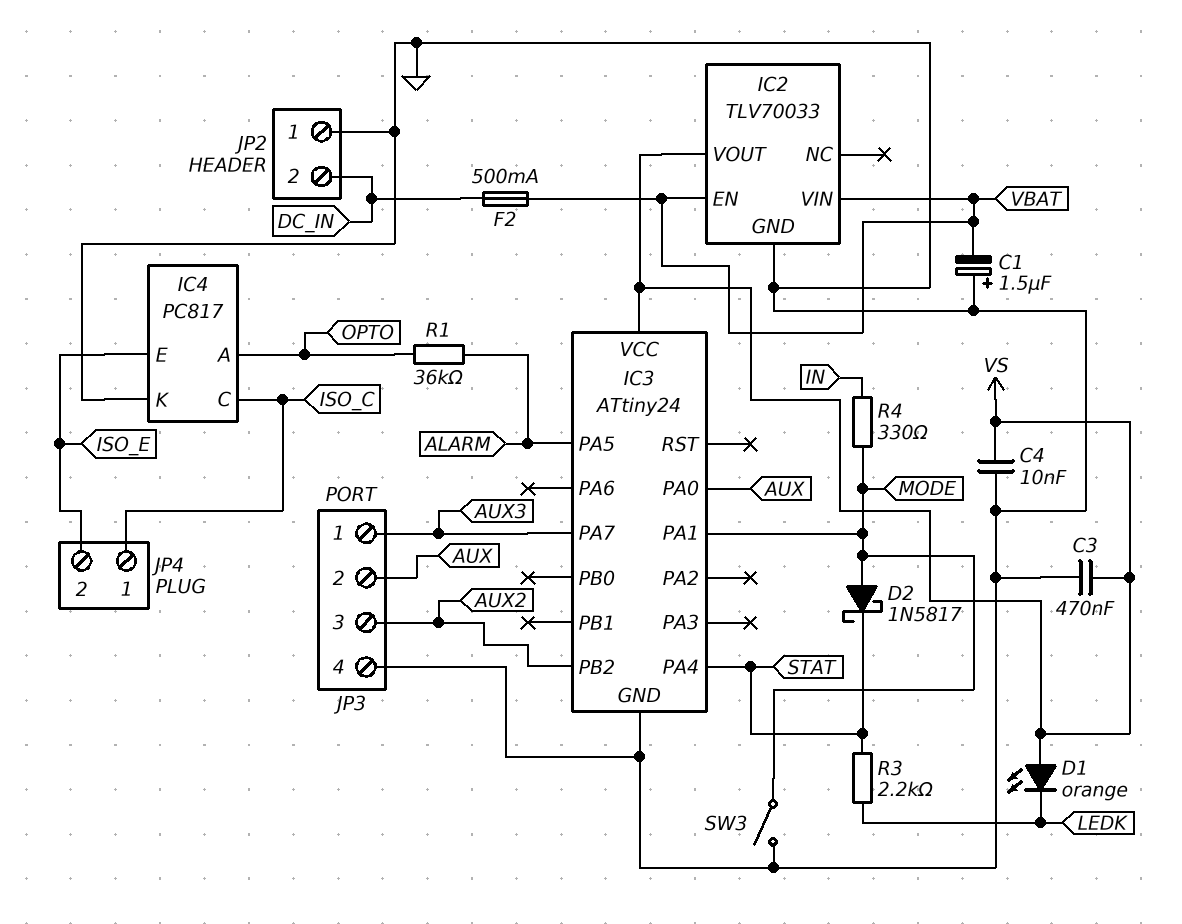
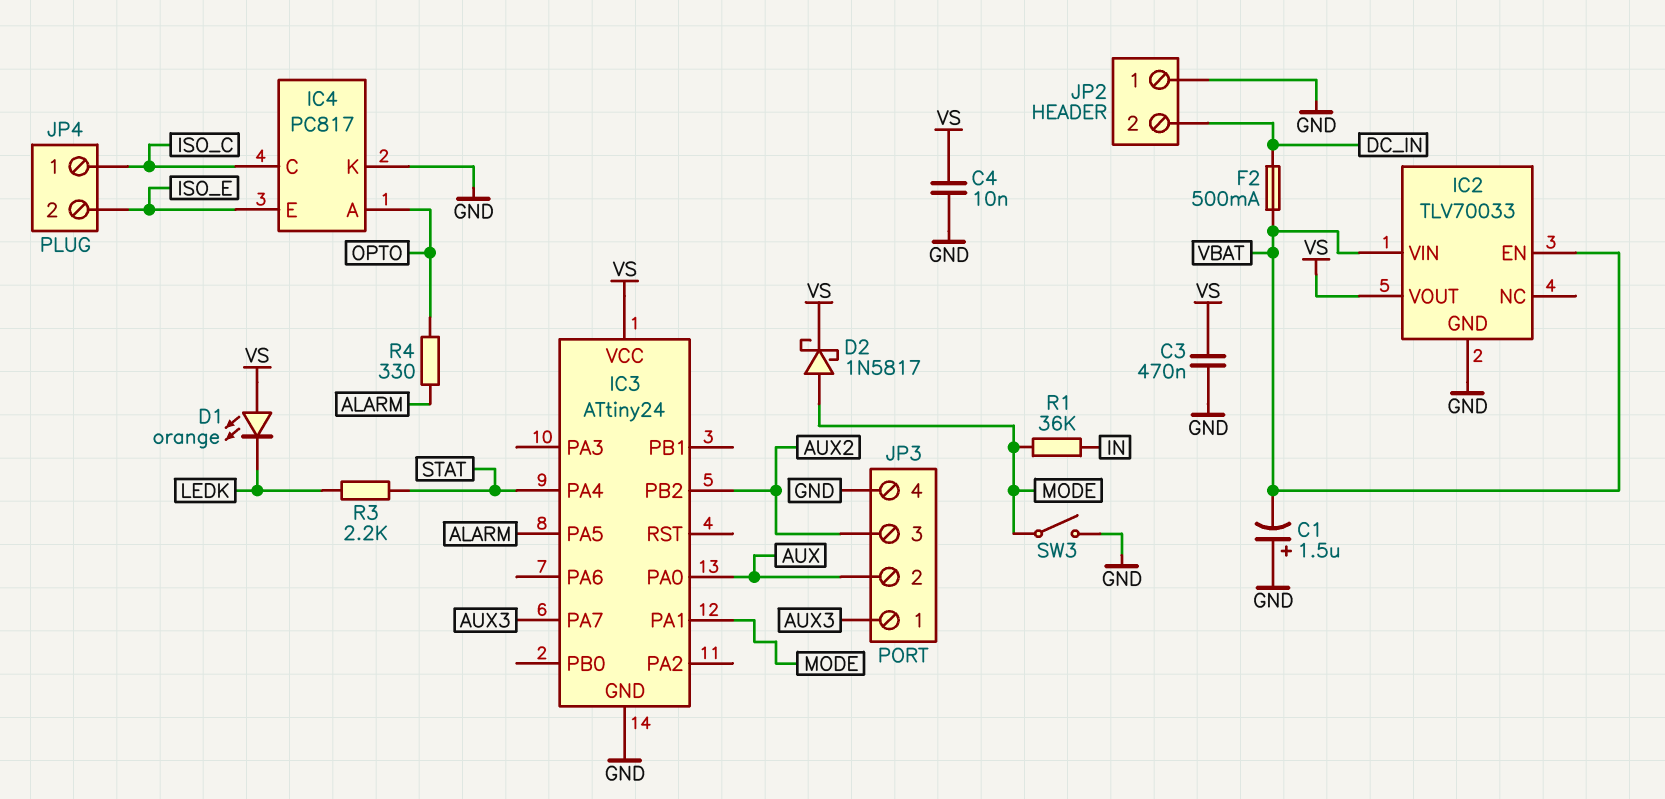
D2: schottky 1N5817 (A MODE, K STAT) -> schottky 1N5817 (A MODE, K VS)
R1: 36k (ALARM, OPTO) -> 36k (IN, MODE)
R4: 330 (IN, MODE) -> 330 (ALARM, OPTO)

